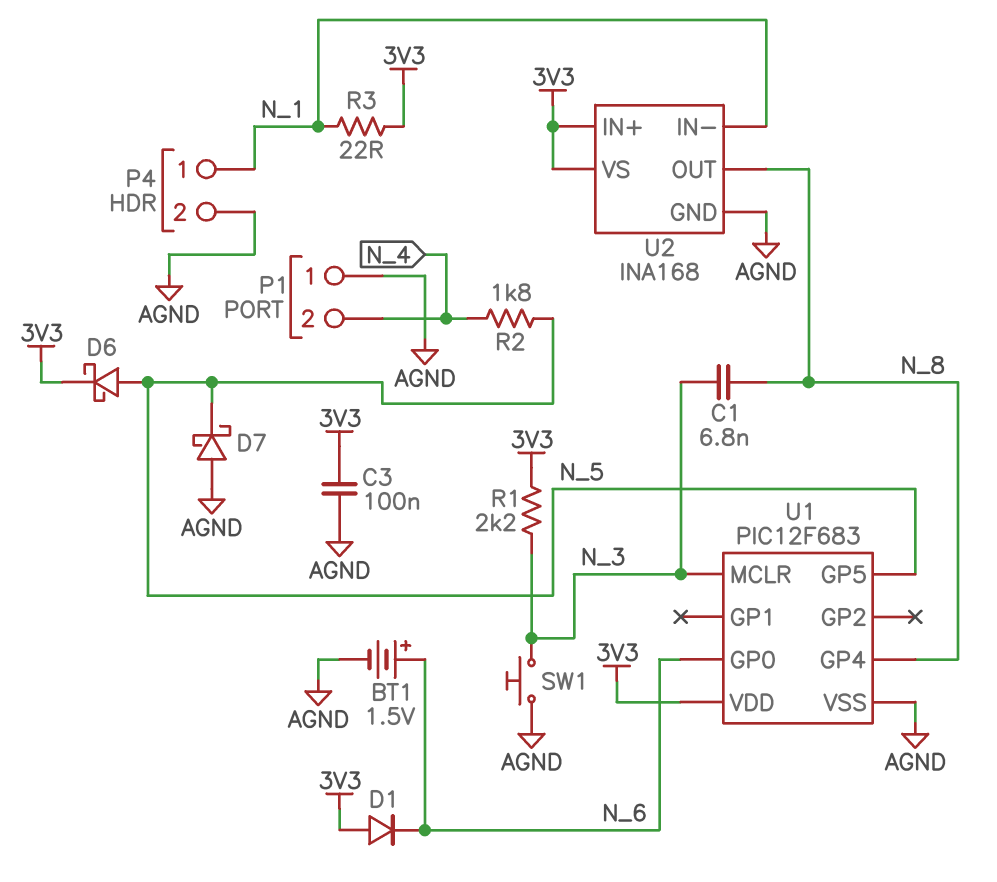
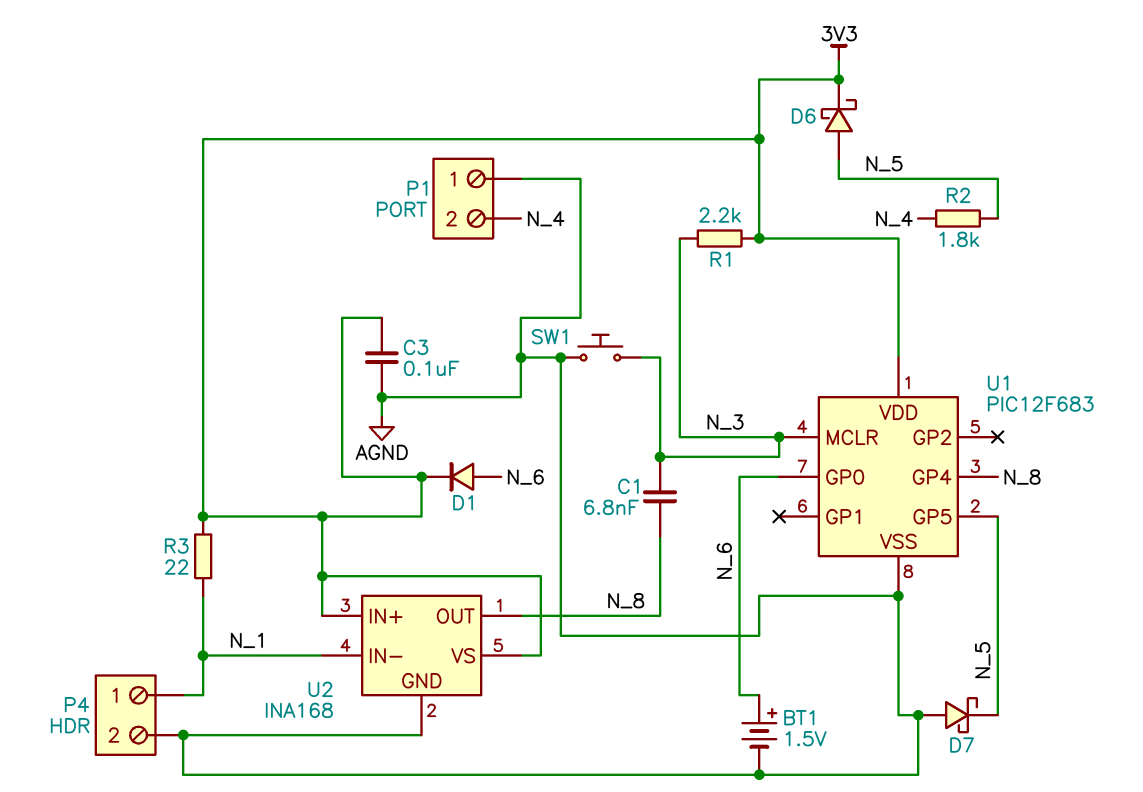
D1: diode (A 3V3, K N_6) -> diode (A N_6, K 3V3)

